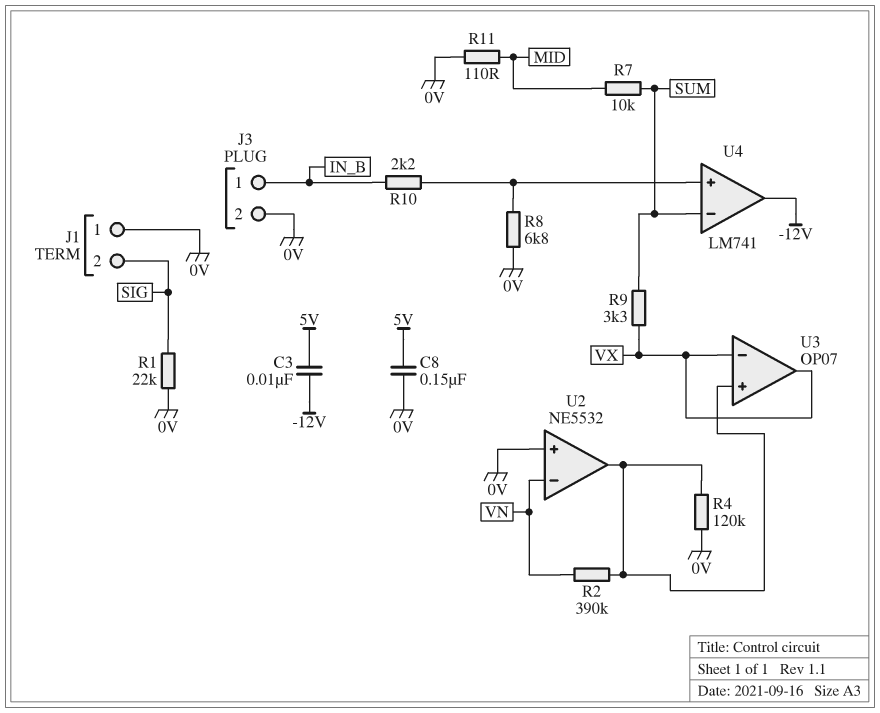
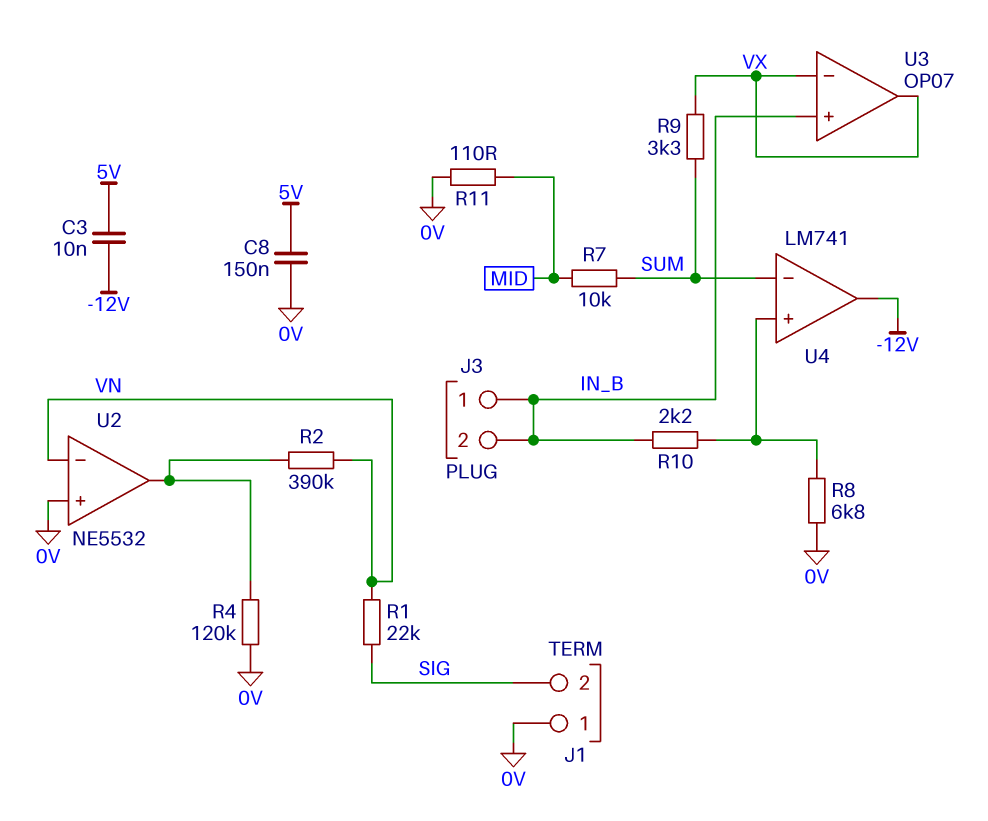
J3 pin 2: 0V -> IN_B
R1: 22k (0V, SIG) -> 22k (SIG, VN)
U3 pin in+: U2/out -> IN_B

